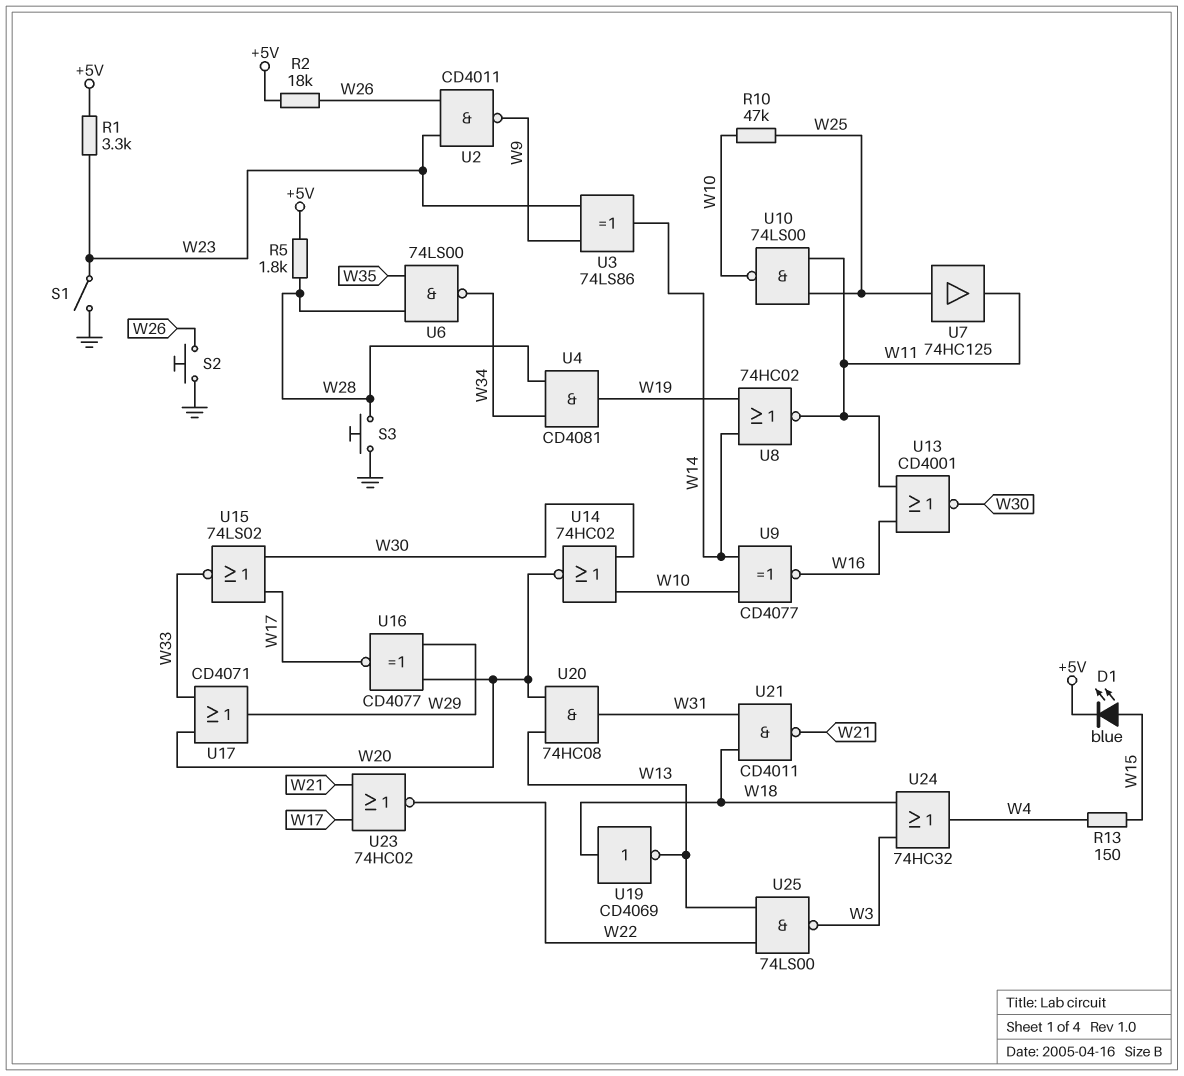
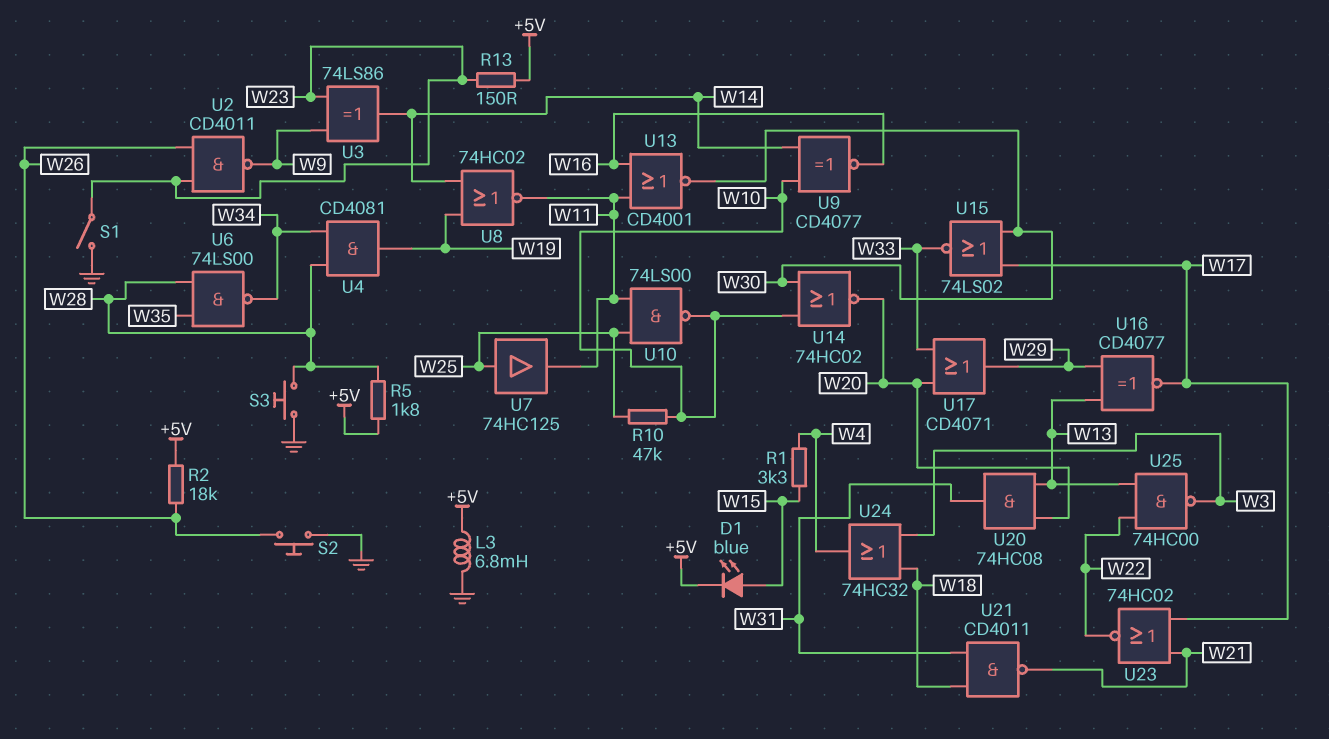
L3: none -> 6.8mH (+5V, GND)
R1: 3.3k (+5V, W23) -> 3.3k (W4, W15)
R13: 150 (W4, W15) -> 150 (+5V, W23)
U16: XNOR CD4077 (in W20, in W29, out W17) -> XNOR CD4077 (in W13, in W29, out W17)
U19: NOT CD4069 (in W18, out W13) -> none
U25: NAND 74LS00 (in W13, in W22, out W3) -> NAND 74HC00 (in W13, in W22, out W3)

